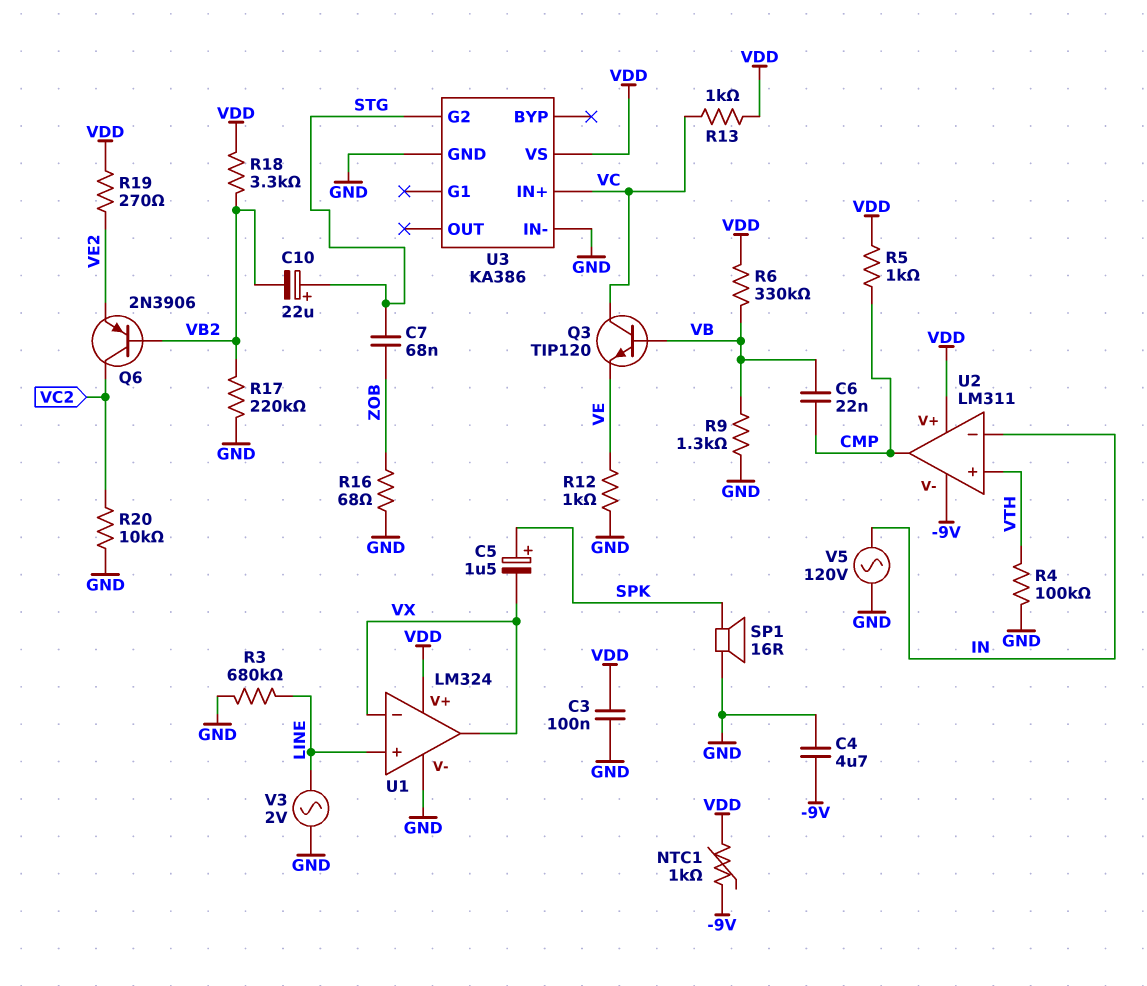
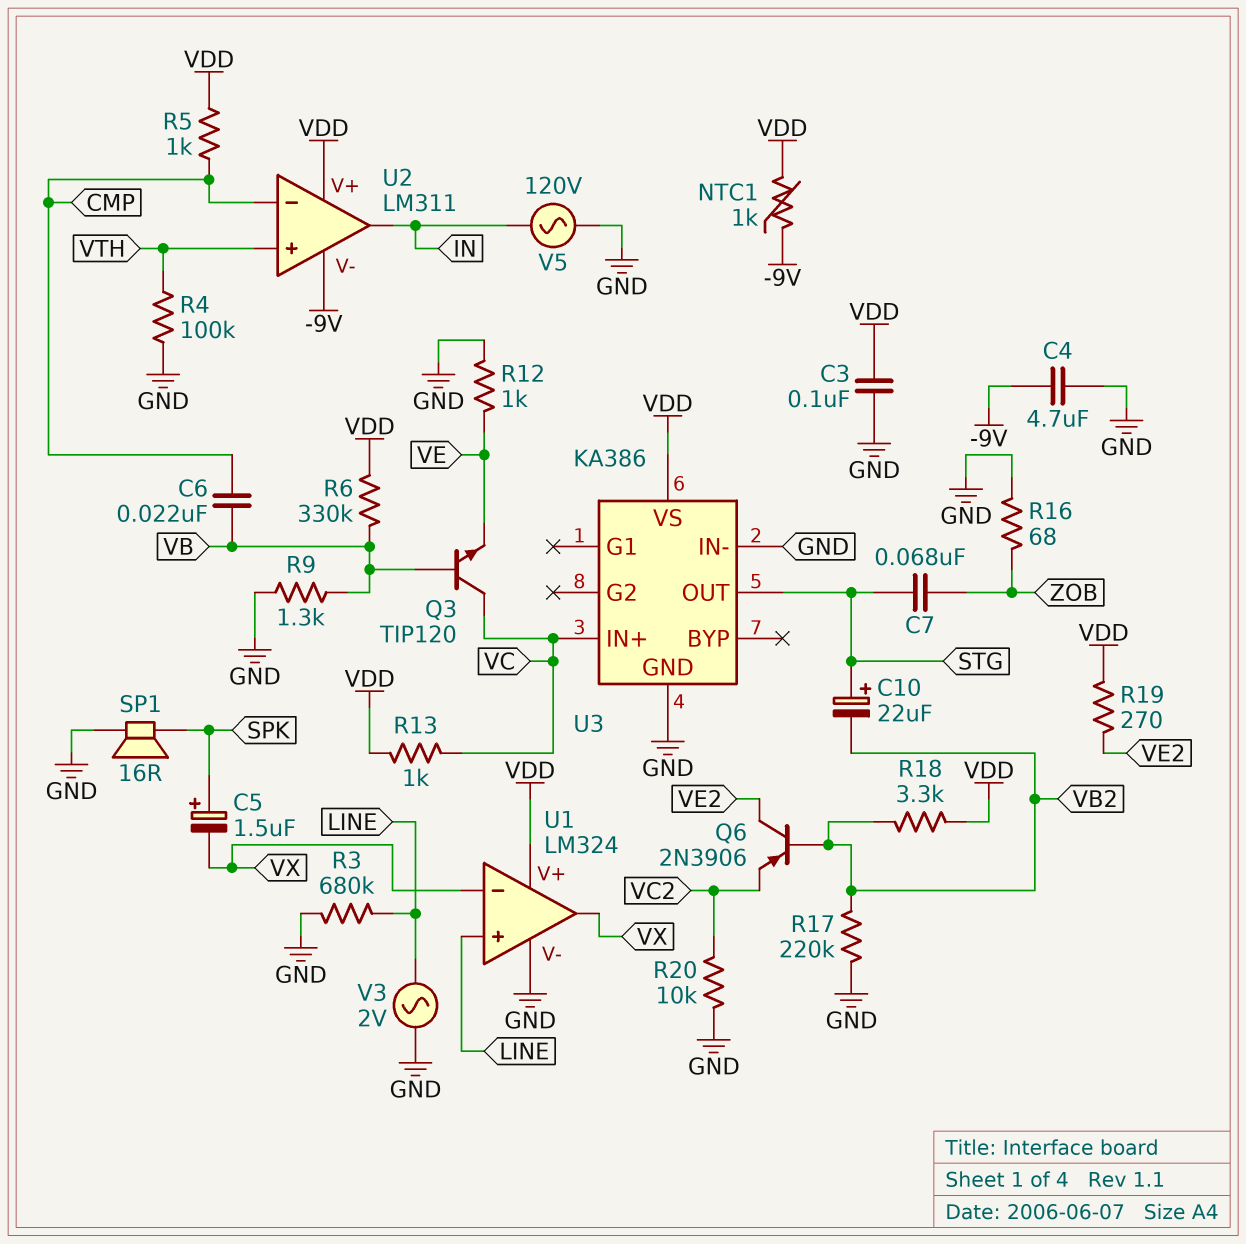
Q6: PNP 2N3906 (B VB2, C VC2, E VE2) -> PNP 2N3906 (B VB2, C VE2, E VC2)
U2 pin in-: IN -> CMP
U2 pin out: CMP -> IN
U3 pin G2: STG -> none
U3 pin OUT: none -> STG

